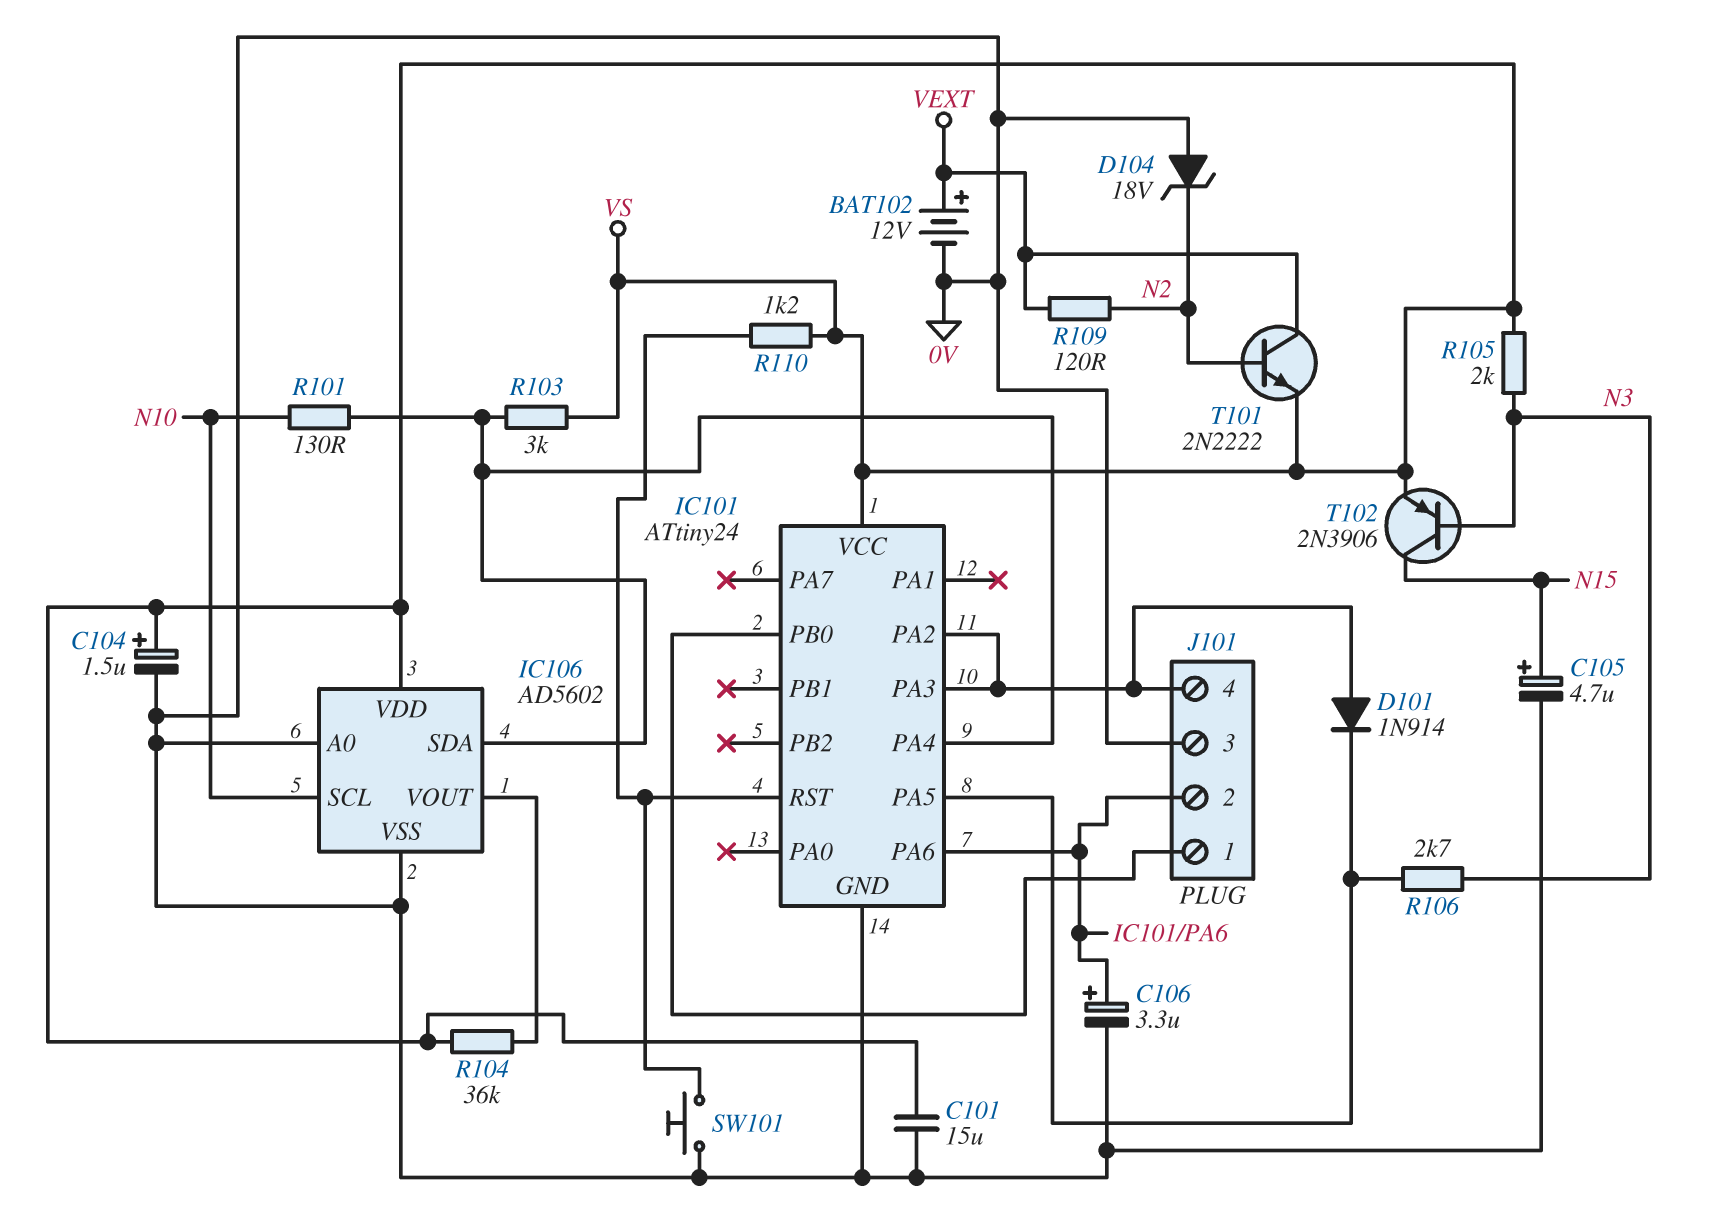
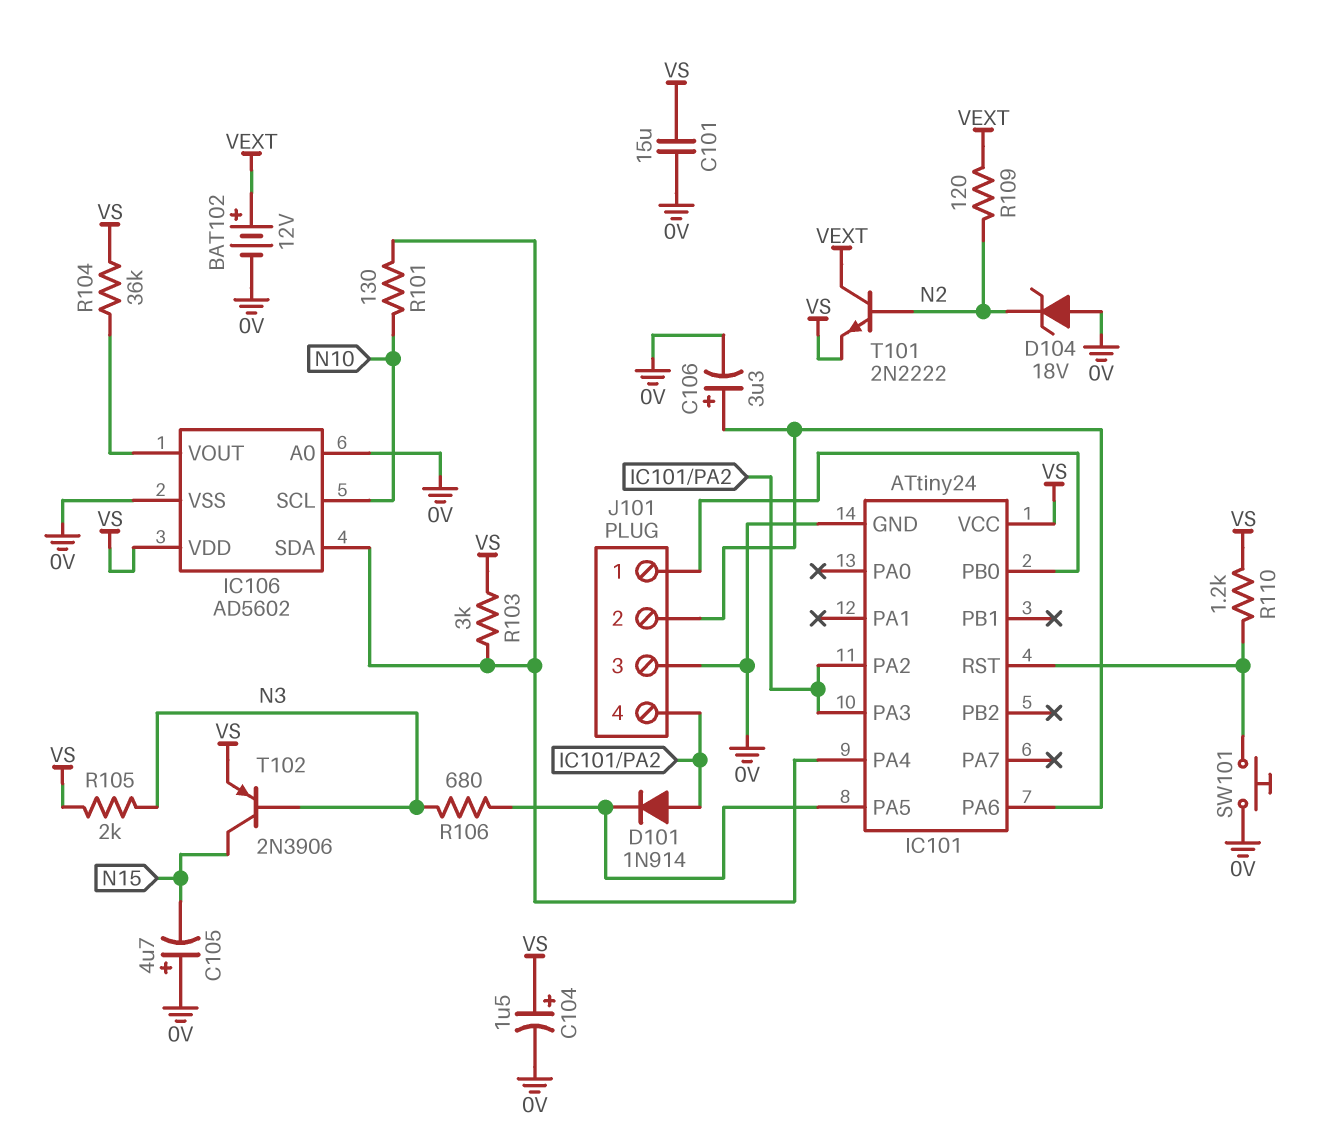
C105: 4.7uF (plus N15, minus 0V) -> 4.7uF (plus 0V, minus N15)
R106: 2.7k (IC101/PA5, N3) -> 680 (IC101/PA5, N3)

